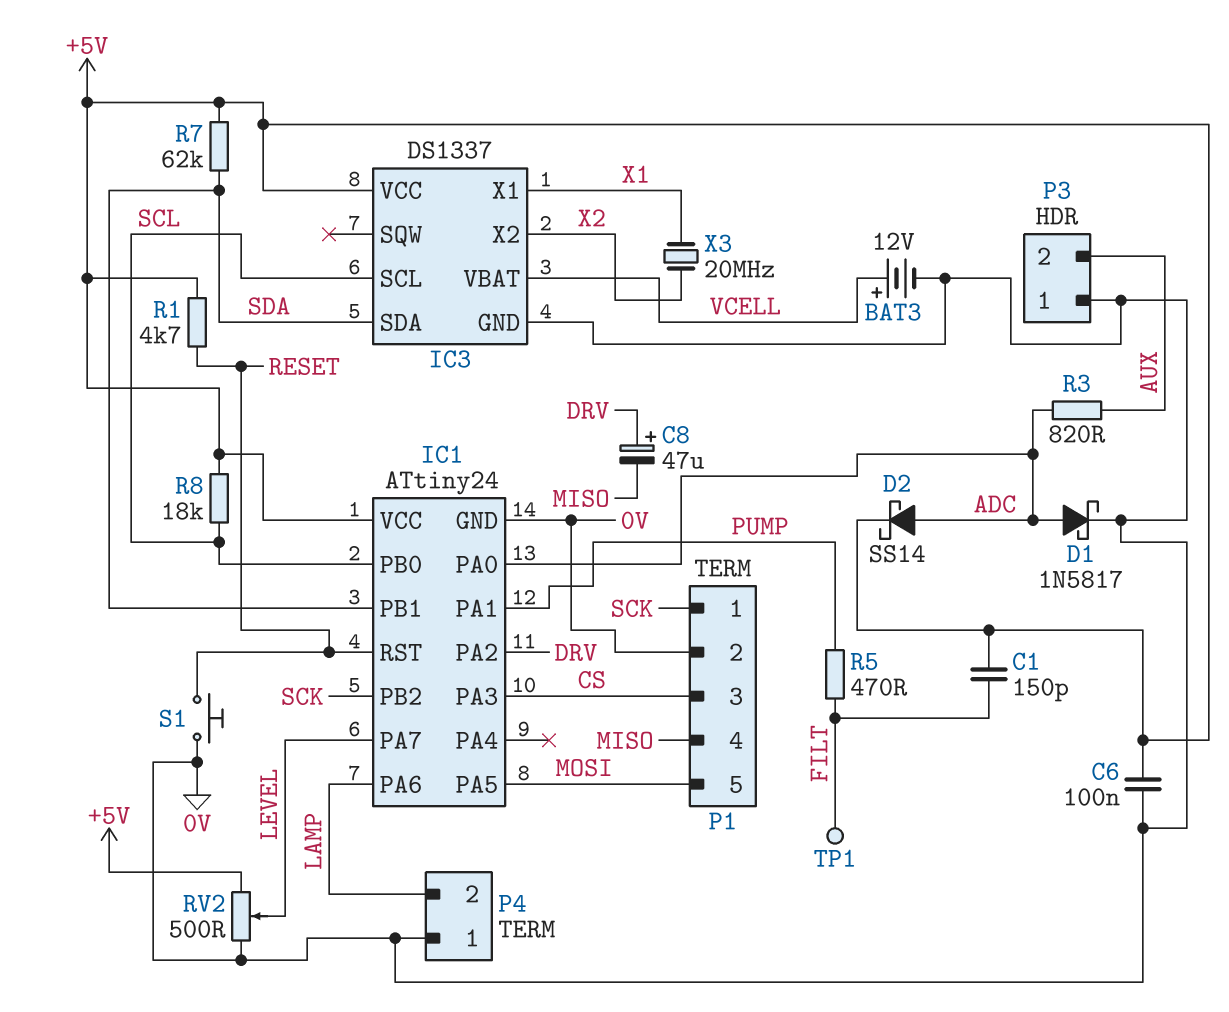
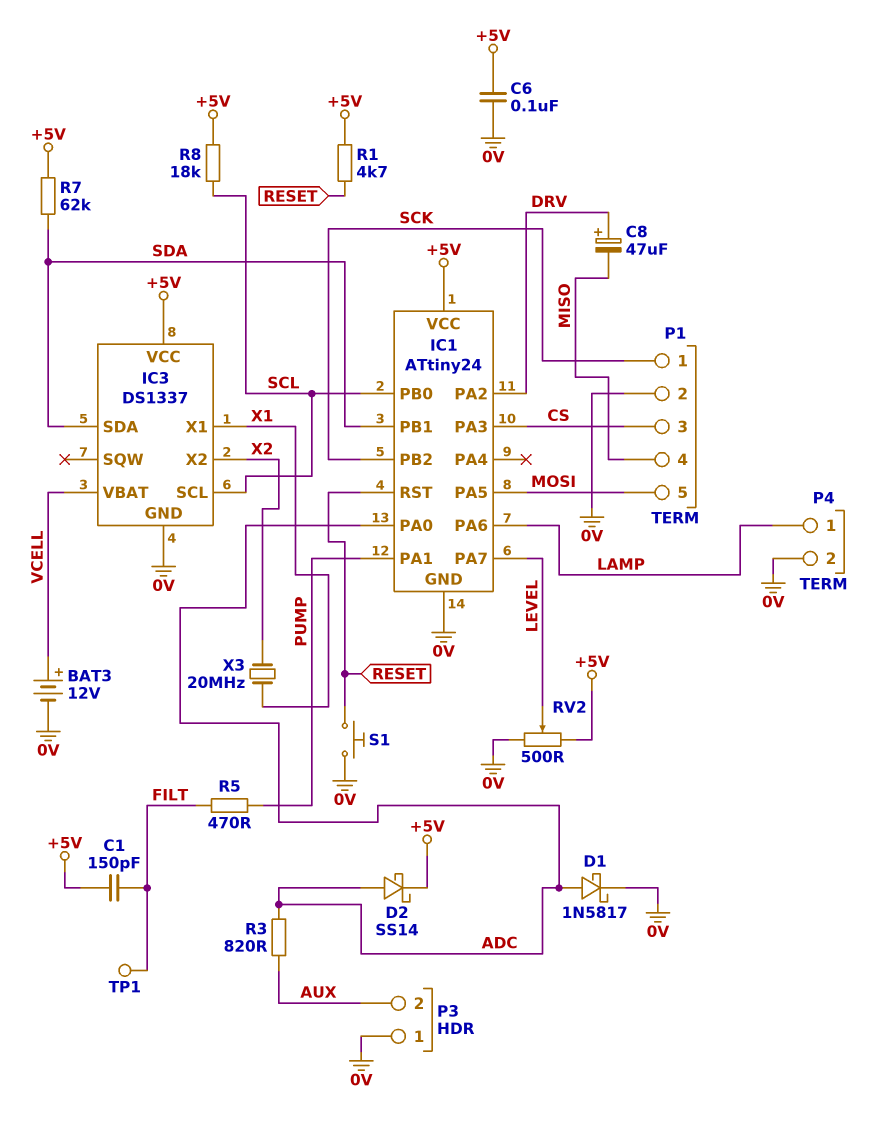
P4 pin 1: 0V -> LAMP
P4 pin 2: LAMP -> 0V

